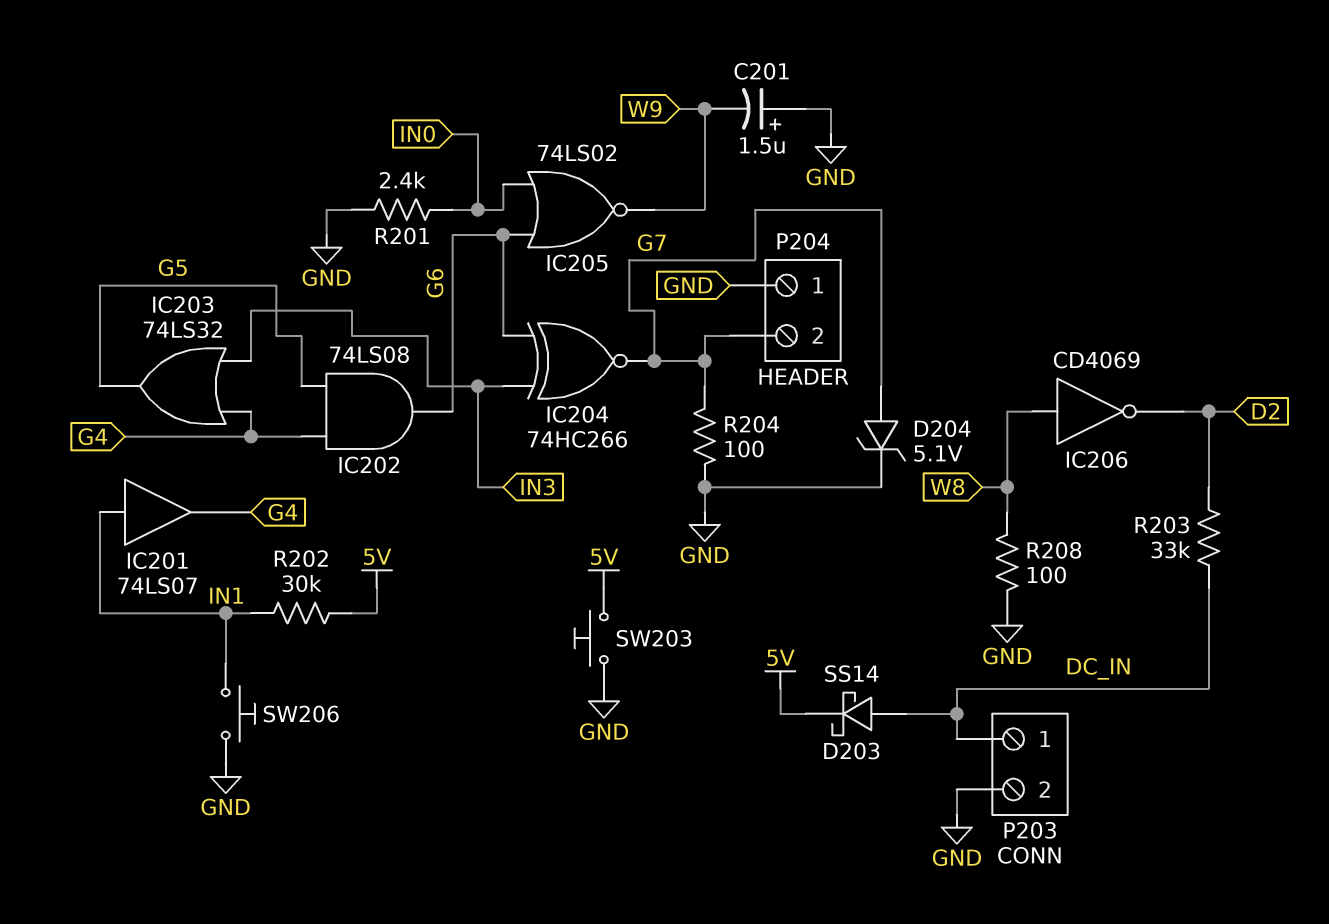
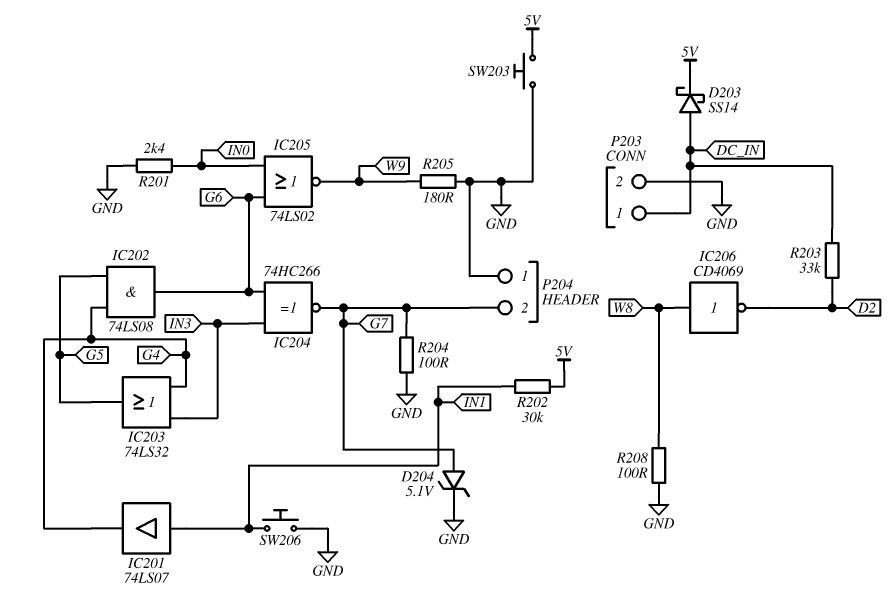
C201: 1.5uF (plus GND, minus W9) -> none
R205: none -> 180 (GND, W9)

